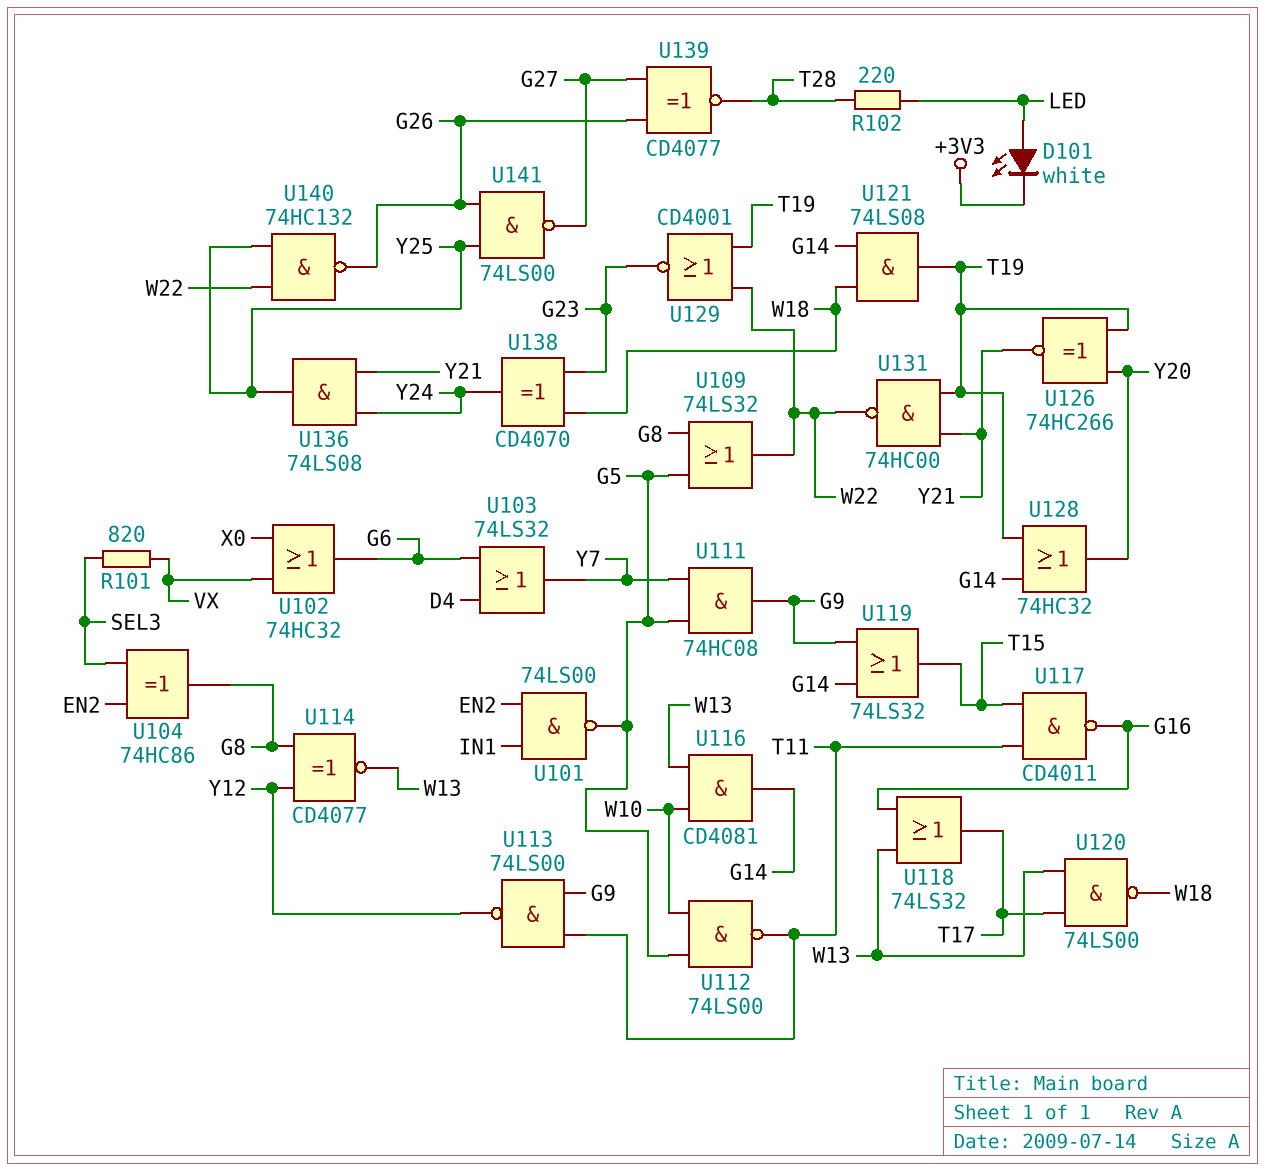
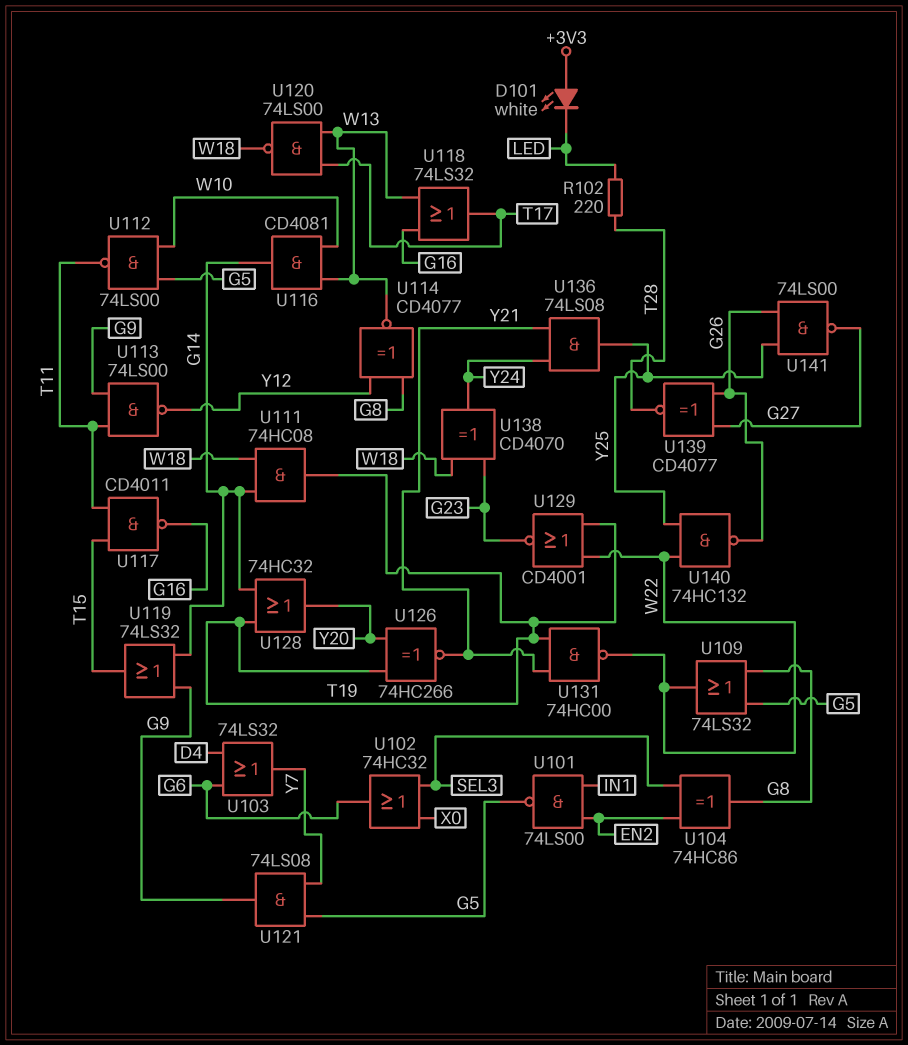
D101: LED white (A LED, K +3V3) -> LED white (A +3V3, K LED)
R101: 820 (SEL3, VX) -> none
U102: OR 74HC32 (in VX, in X0, out G6) -> OR 74HC32 (in SEL3, in X0, out G6)
U111: AND 74HC08 (in G5, in Y7, out G9) -> AND 74HC08 (in G14, in W18, out T19)
U121: AND 74LS08 (in G14, in W18, out T19) -> AND 74LS08 (in G5, in Y7, out G9)

